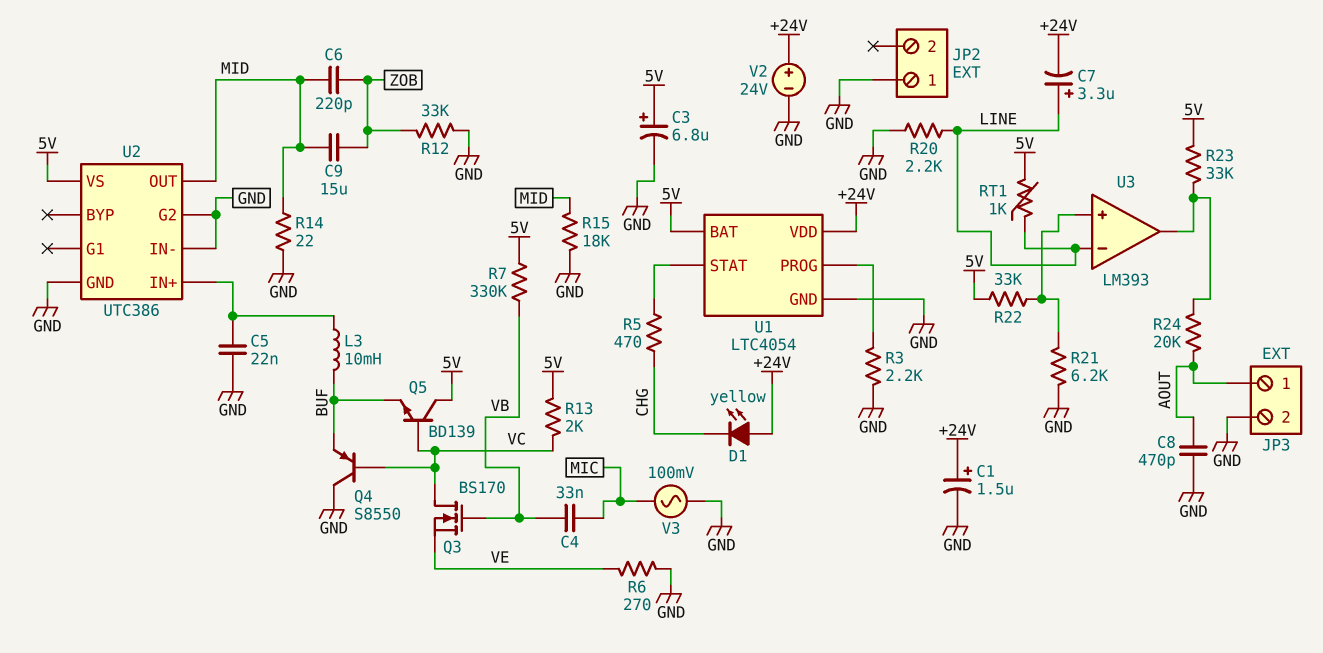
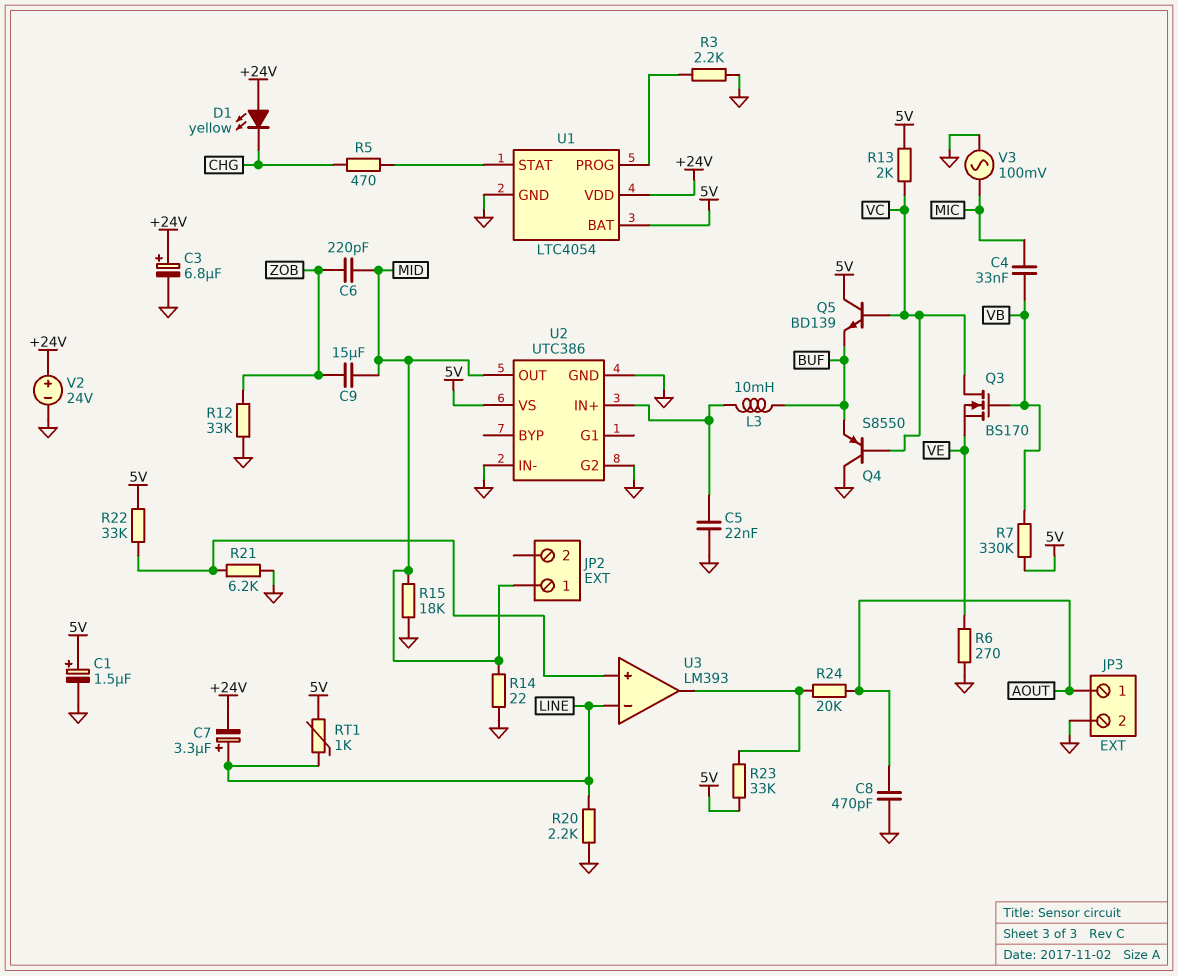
C1: 1.5uF (plus +24V, minus GND) -> 1.5uF (plus 5V, minus GND)
C3: 6.8uF (plus 5V, minus GND) -> 6.8uF (plus +24V, minus GND)
JP2 pin 1: GND -> MID

